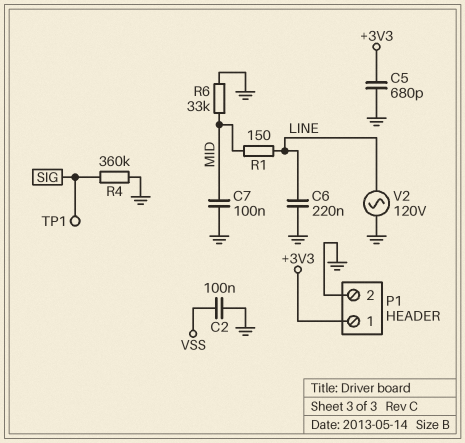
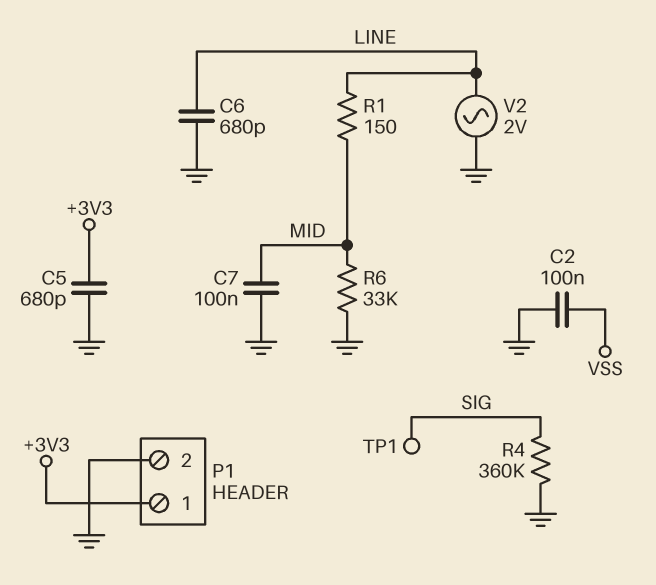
C6: 220nF (GND, LINE) -> 680pF (GND, LINE)
V2: AC 120V (GND, LINE) -> AC 2V (GND, LINE)

